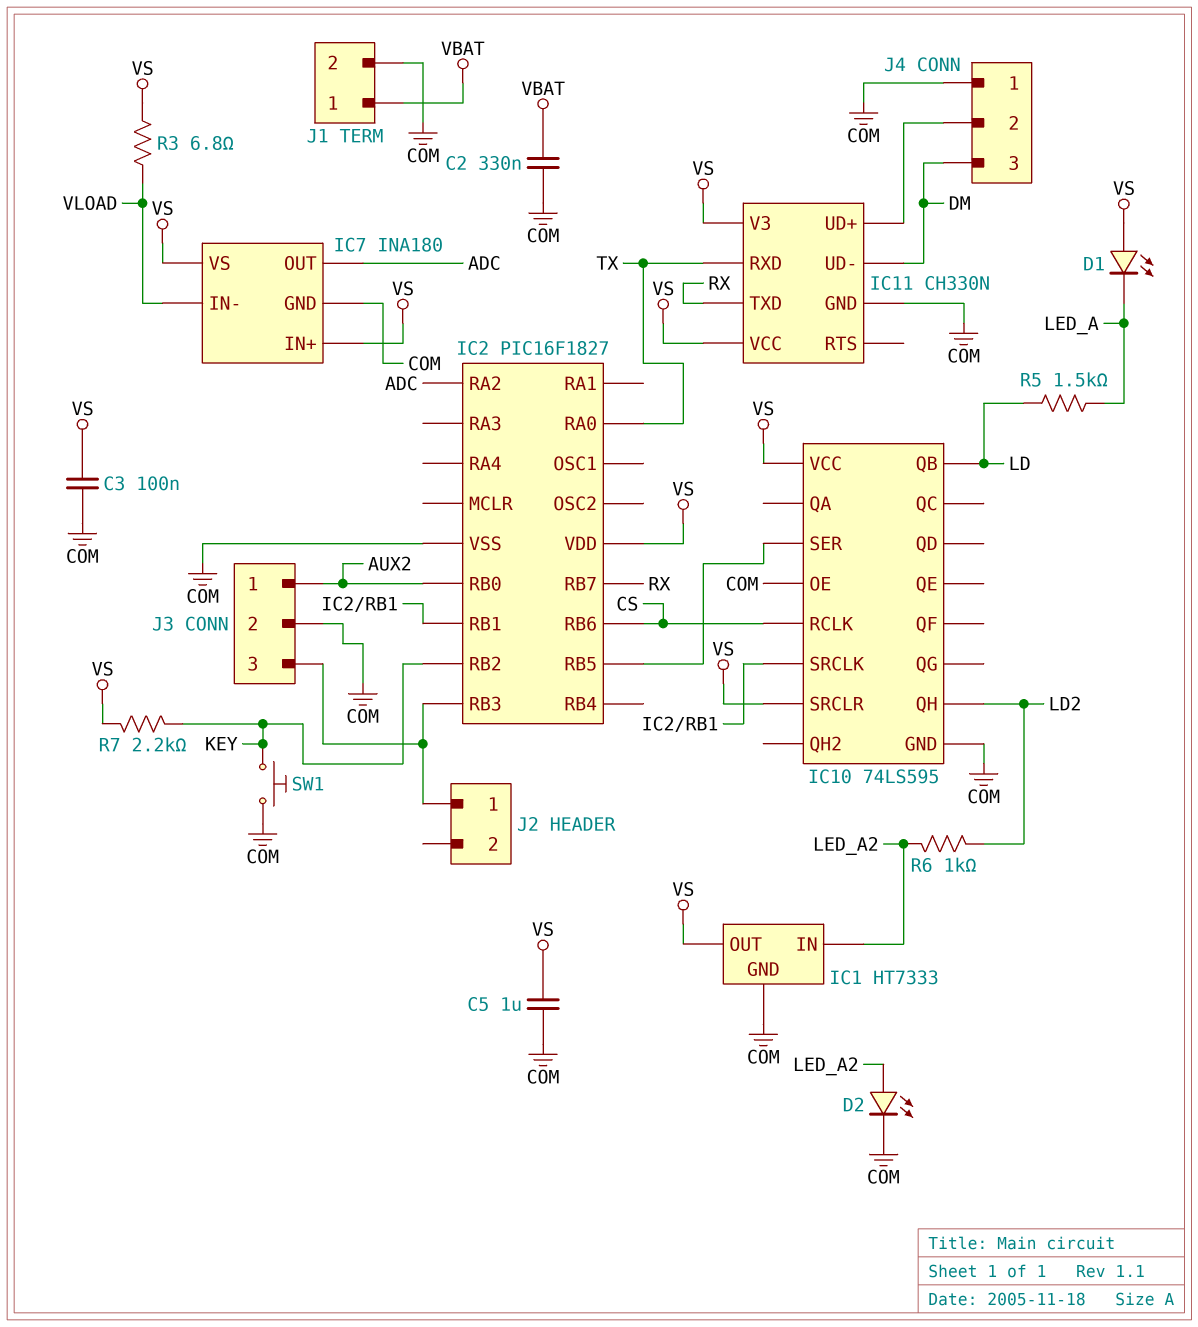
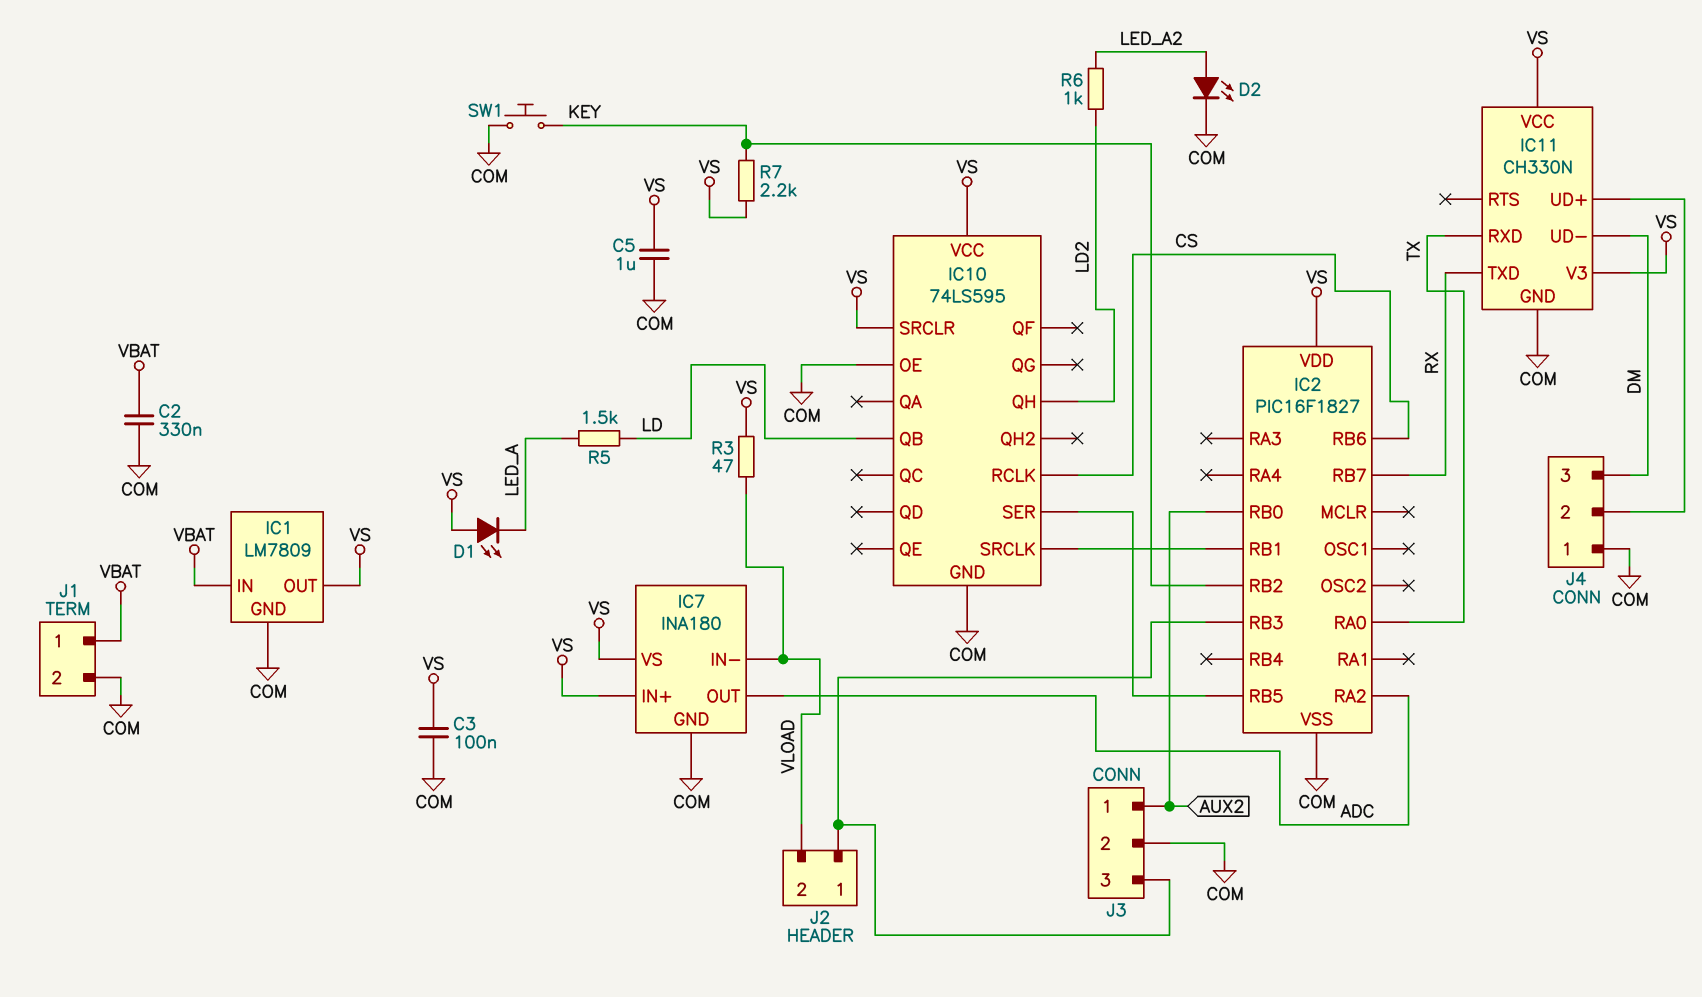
IC1: HT7333 -> LM7809
IC1 pin IN: LED_A2 -> VBAT
J2 pin 2: none -> VLOAD
R3: 6.8 (VLOAD, VS) -> 47 (VLOAD, VS)

